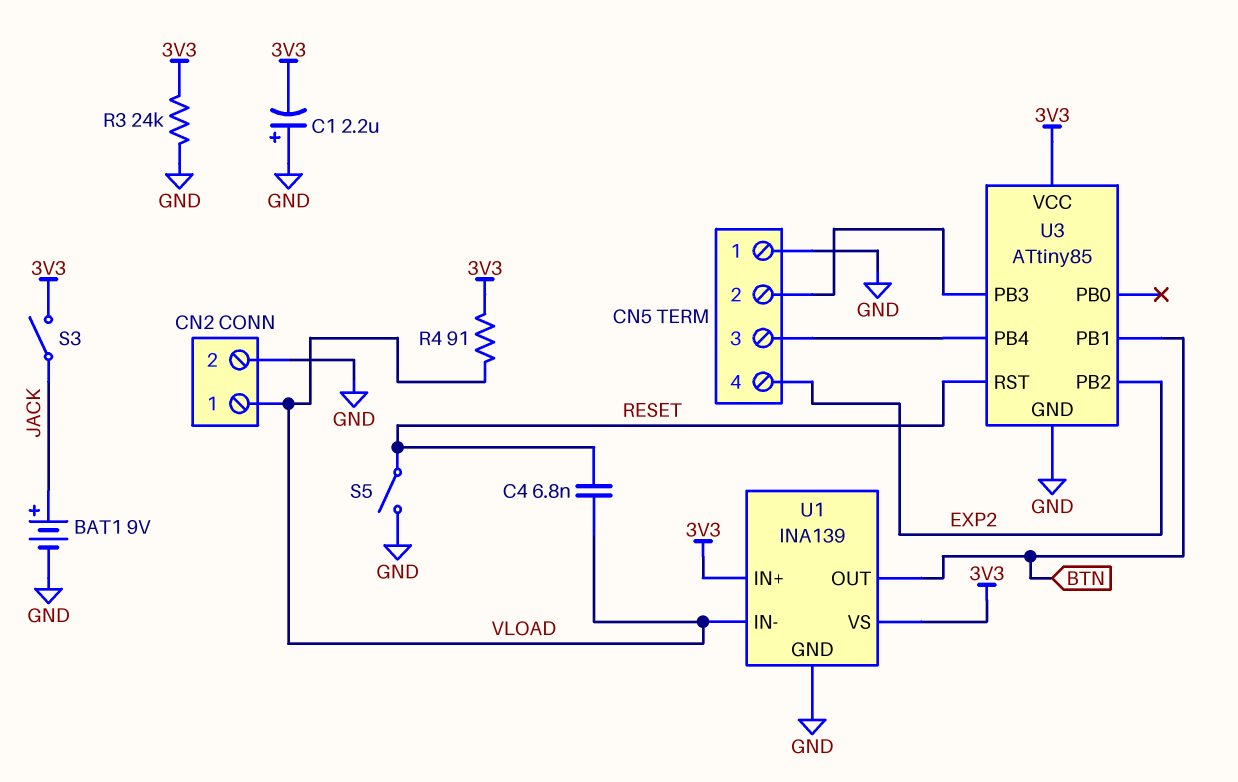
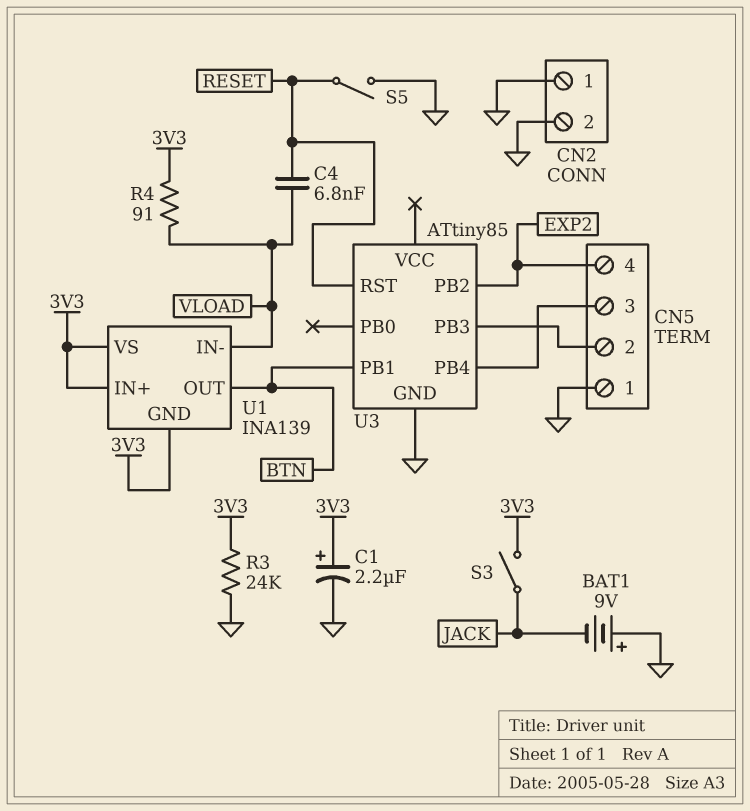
BAT1: 9V (plus JACK, minus GND) -> 9V (plus GND, minus JACK)
C1: 2.2uF (plus GND, minus 3V3) -> 2.2uF (plus 3V3, minus GND)
CN2 pin 1: VLOAD -> GND
U1 pin GND: GND -> 3V3
U3 pin VCC: 3V3 -> none

